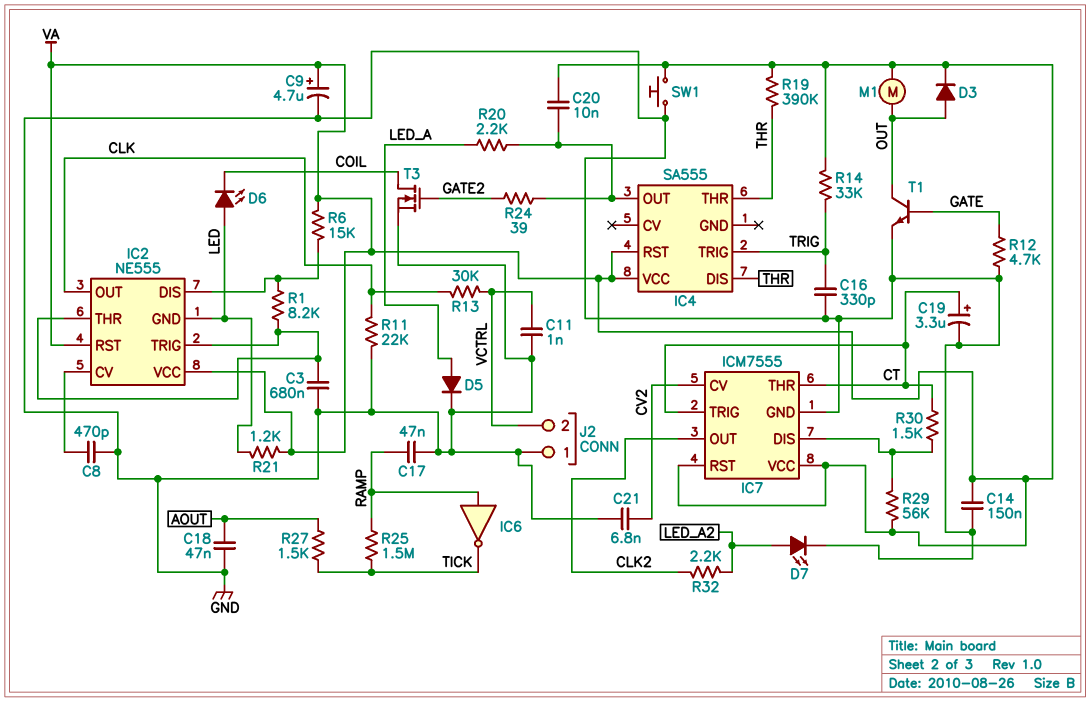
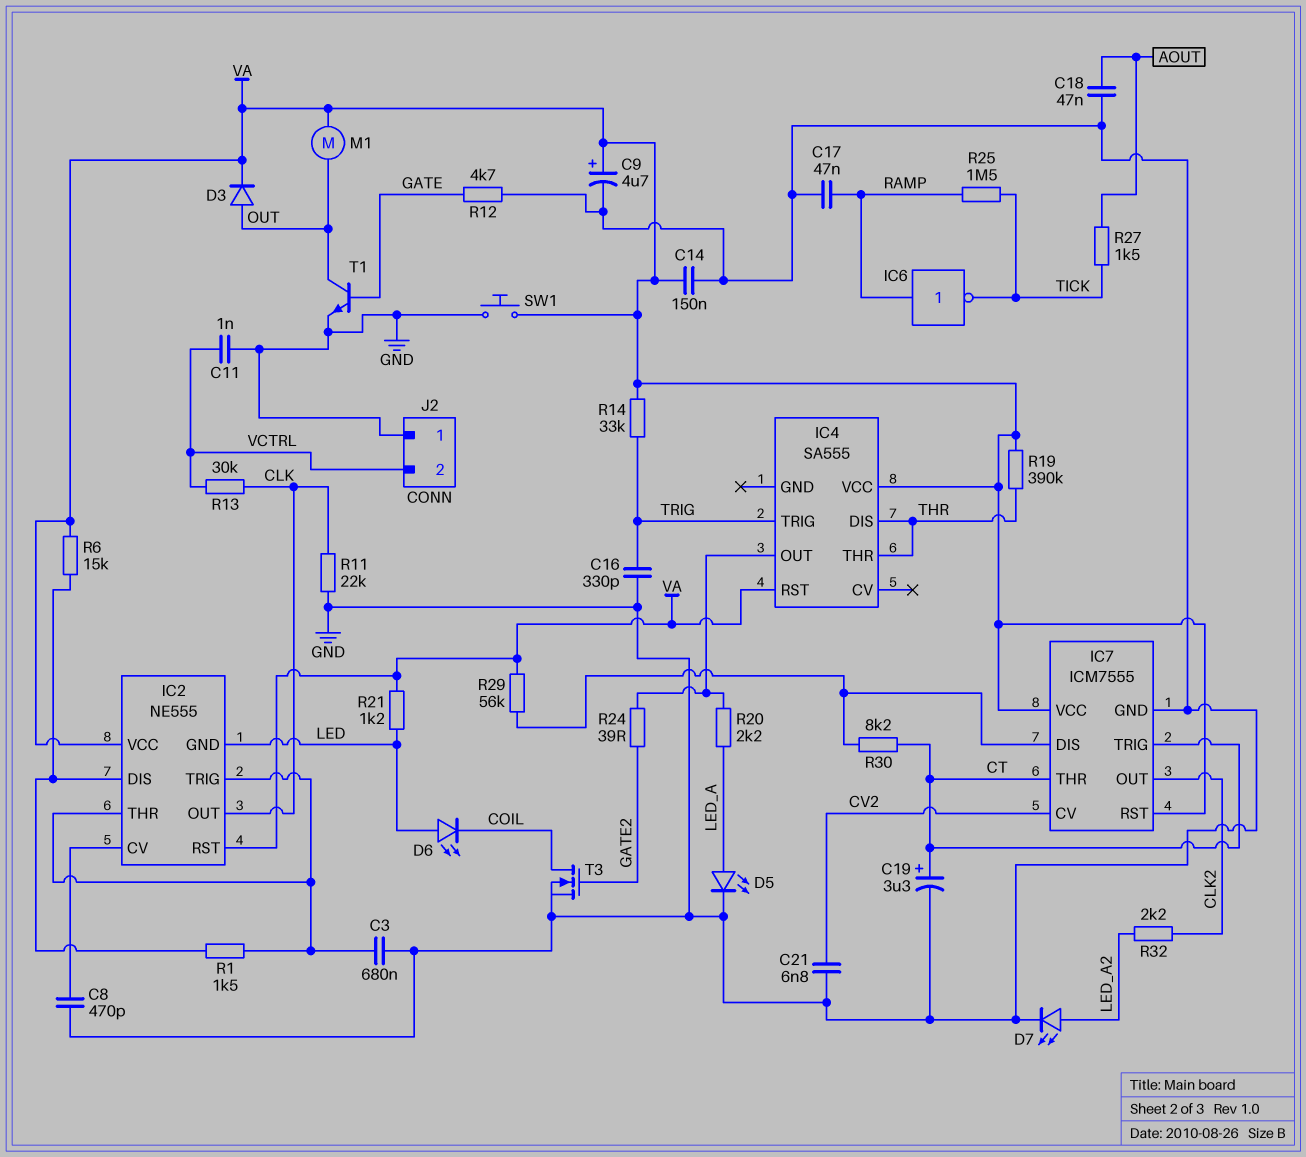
C20: 10nF (IC4/OUT, VA) -> none
D5: diode (A LED_A, K GND) -> LED (A LED_A, K GND)
R1: 8.2k (IC2/DIS, IC2/THR) -> 1.5k (IC2/DIS, IC2/THR)
R30: 1.5k (CT, IC7/DIS) -> 8.2k (CT, IC7/DIS)

